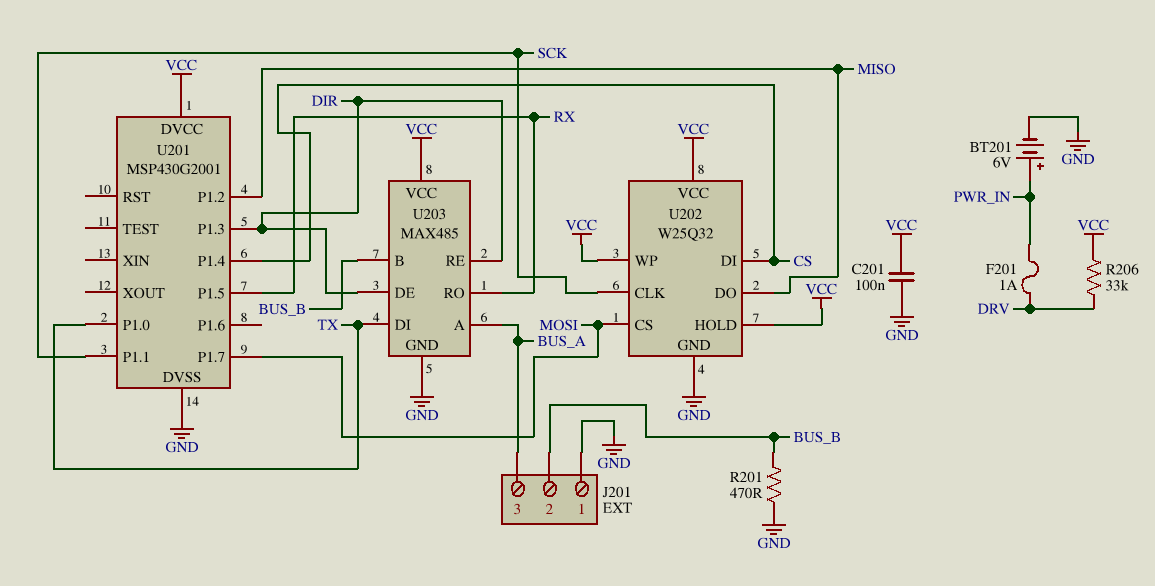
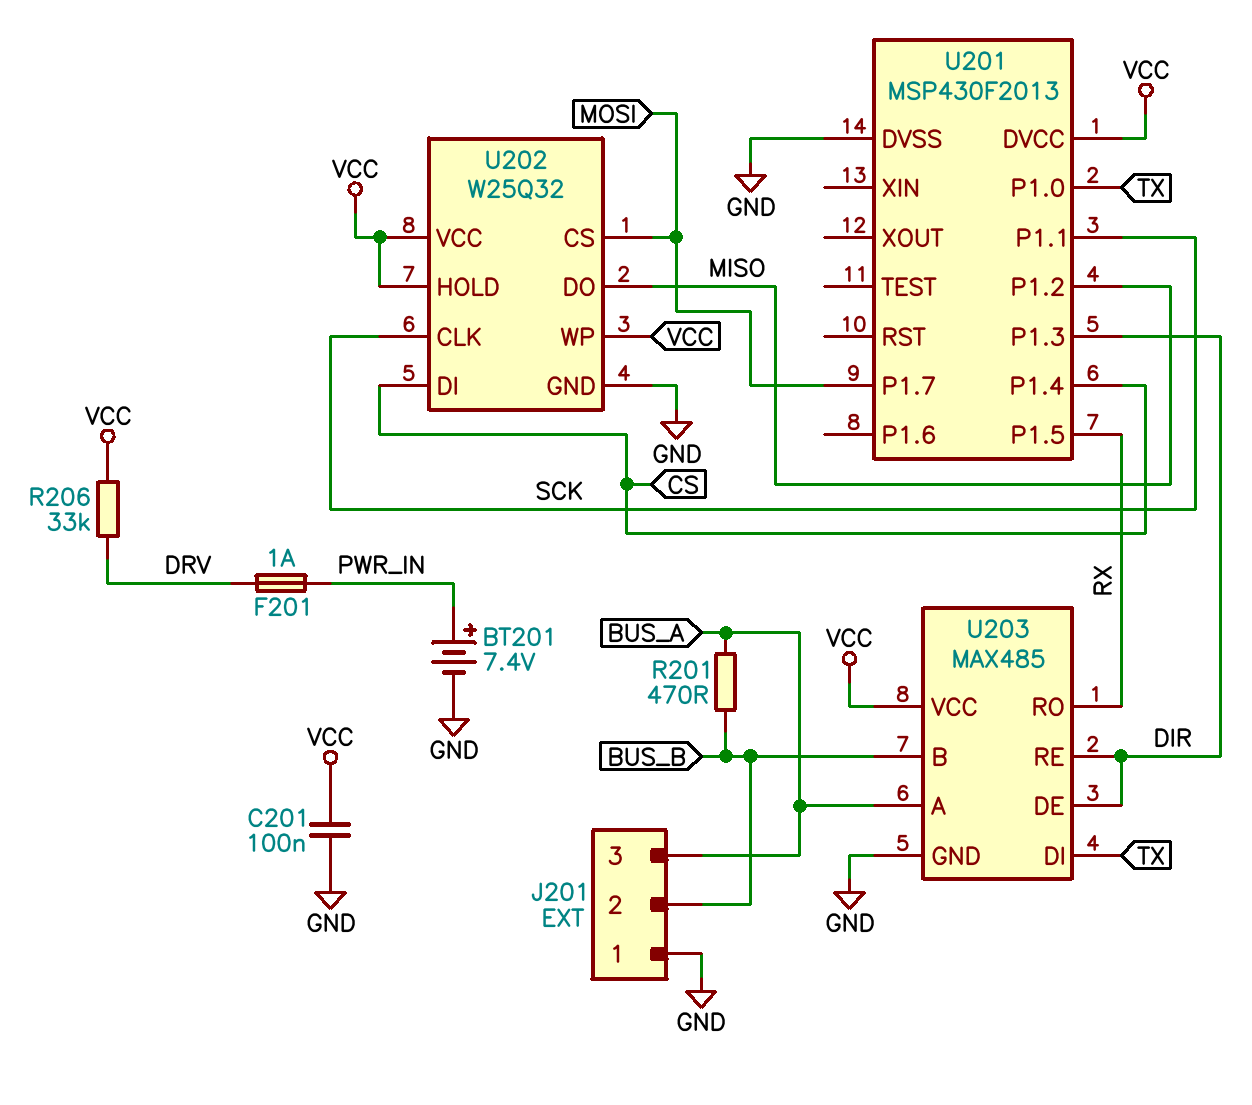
BT201: 6V (plus PWR_IN, minus GND) -> 7.4V (plus PWR_IN, minus GND)
R201: 470 (BUS_B, GND) -> 470 (BUS_A, BUS_B)
U201: MSP430G2001 -> MSP430F2013

